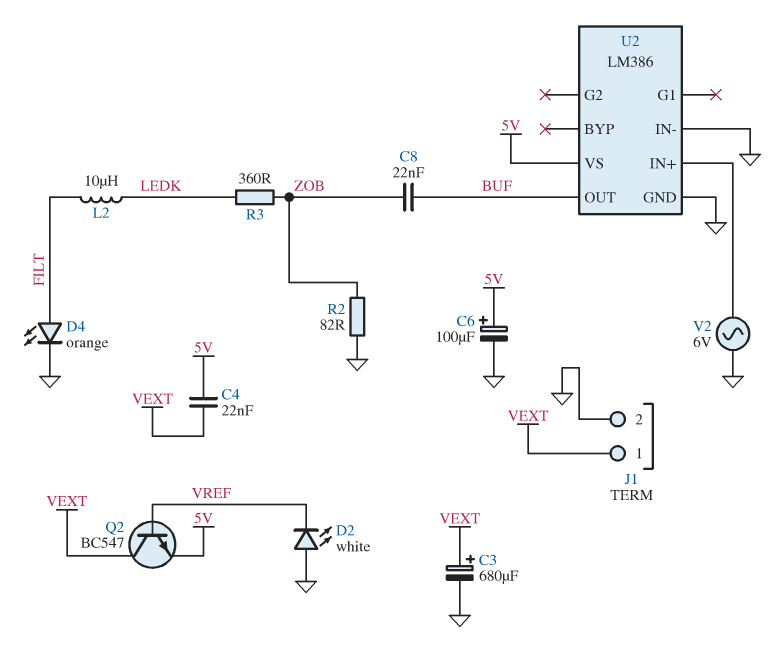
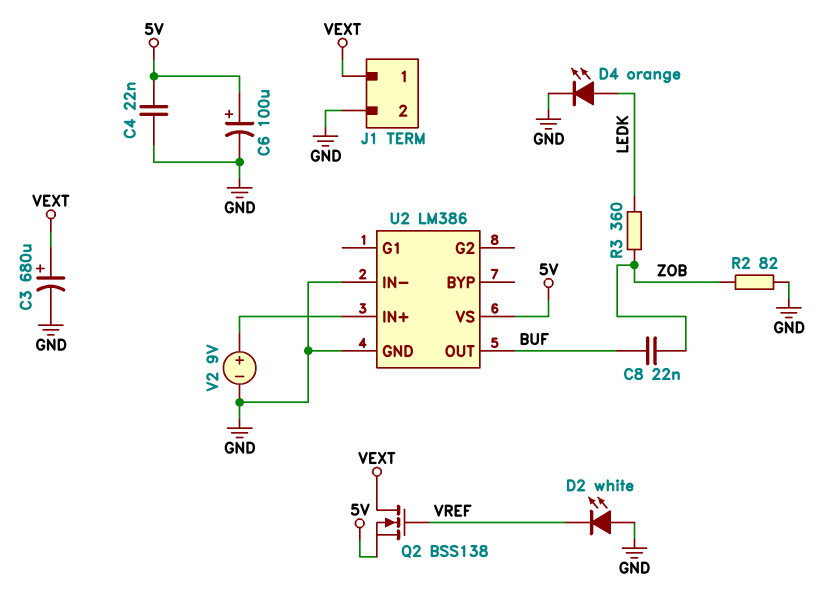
C4: 22nF (5V, VEXT) -> 22nF (5V, GND)
D4: LED orange (A FILT, K GND) -> LED orange (A LEDK, K GND)
L2: 10uH (FILT, LEDK) -> none
Q2: NPN BC547 (B VREF, C VEXT, E 5V) -> NMOS BSS138 (G VREF, D VEXT, S 5V)
V2: AC 6V (GND, U2/IN+) -> 9V (plus U2/IN+, minus GND)

